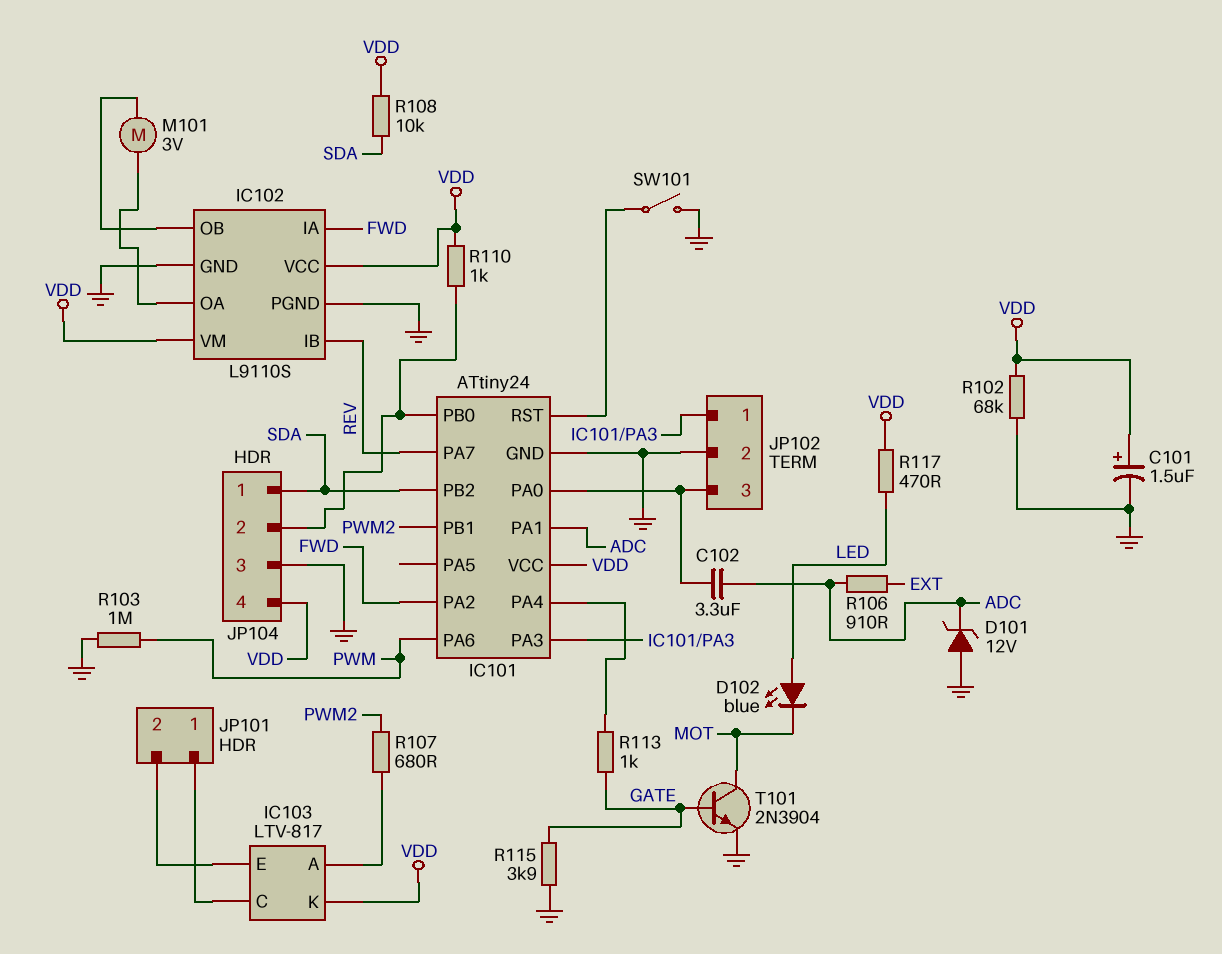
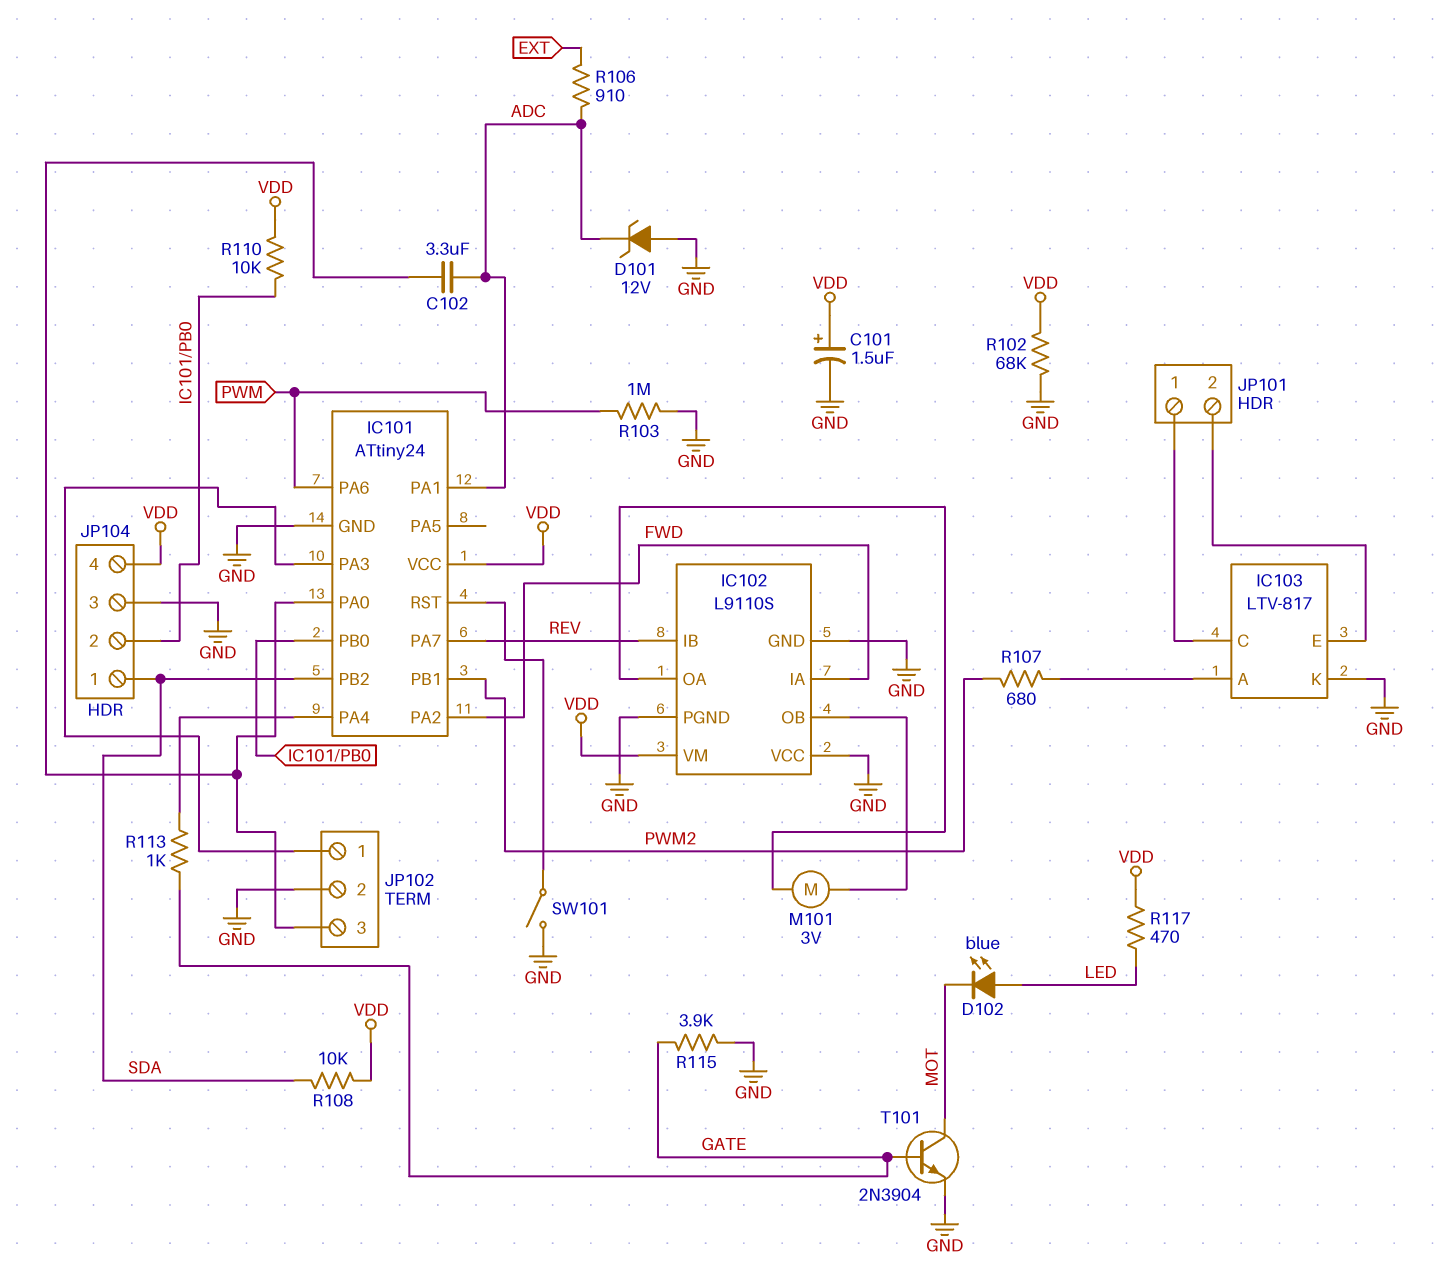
IC102 pin VCC: VDD -> GND
IC103 pin K: VDD -> GND
R110: 1k (IC101/PB0, VDD) -> 10k (IC101/PB0, VDD)

